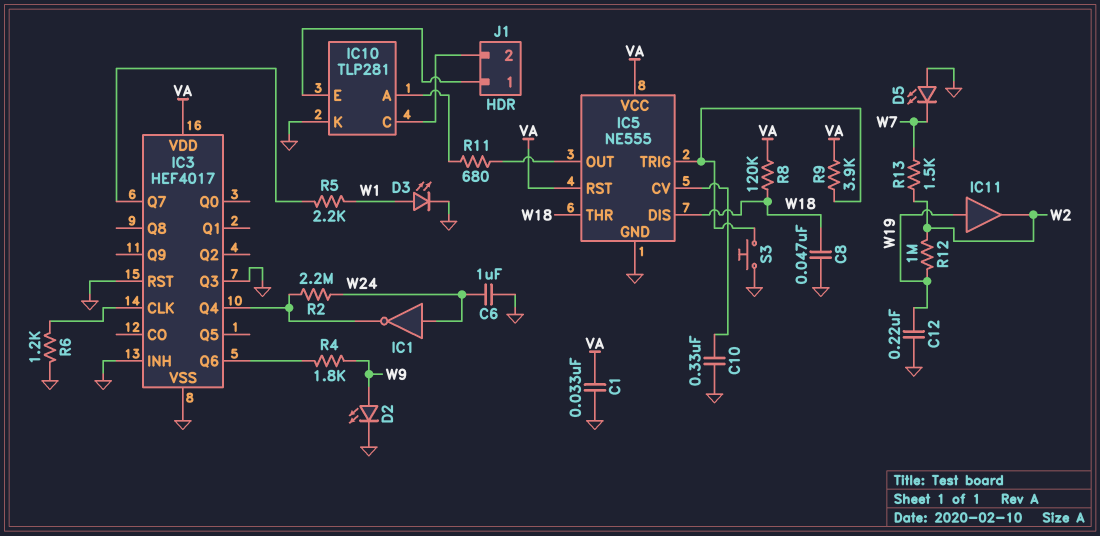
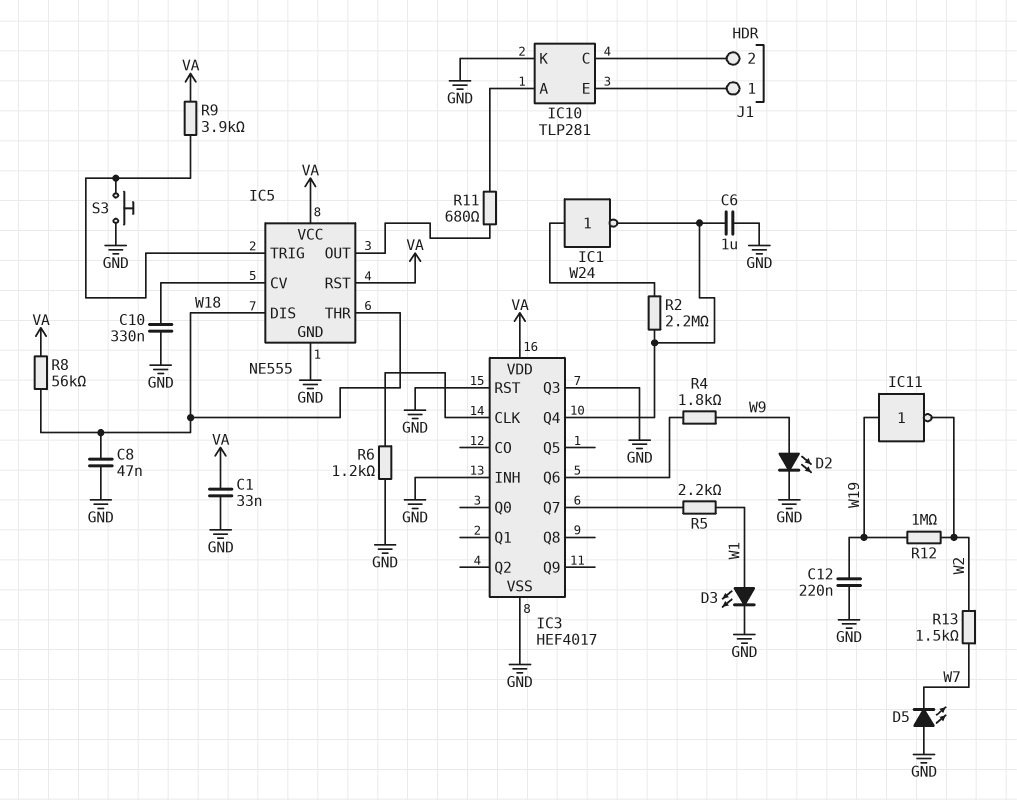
C6: 1uF (GND, W24) -> 1uF (GND, IC3/Q4)
IC11: buffer (in W19, out W2) -> NOT (in W19, out W2)
R8: 120k (VA, W18) -> 56k (VA, W18)

